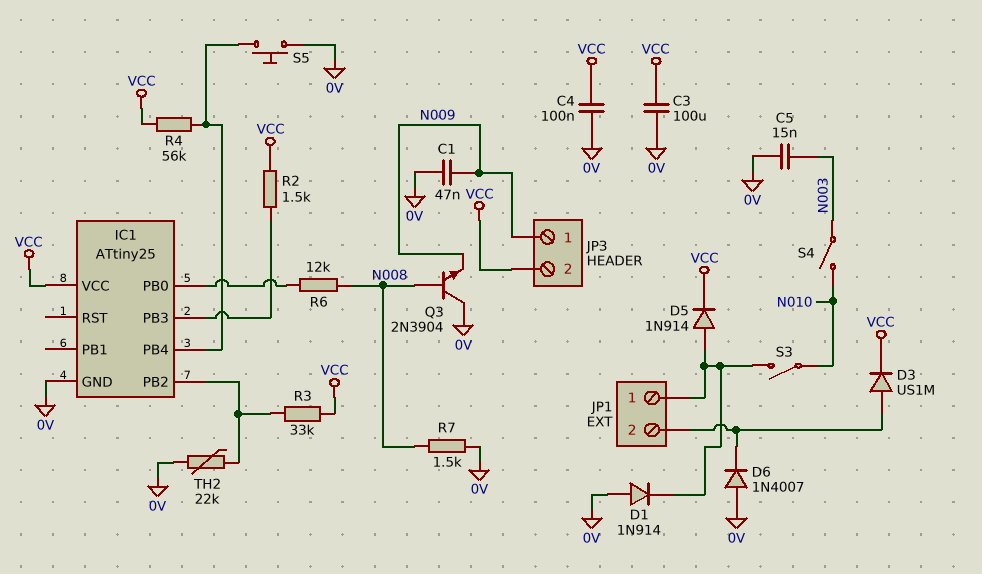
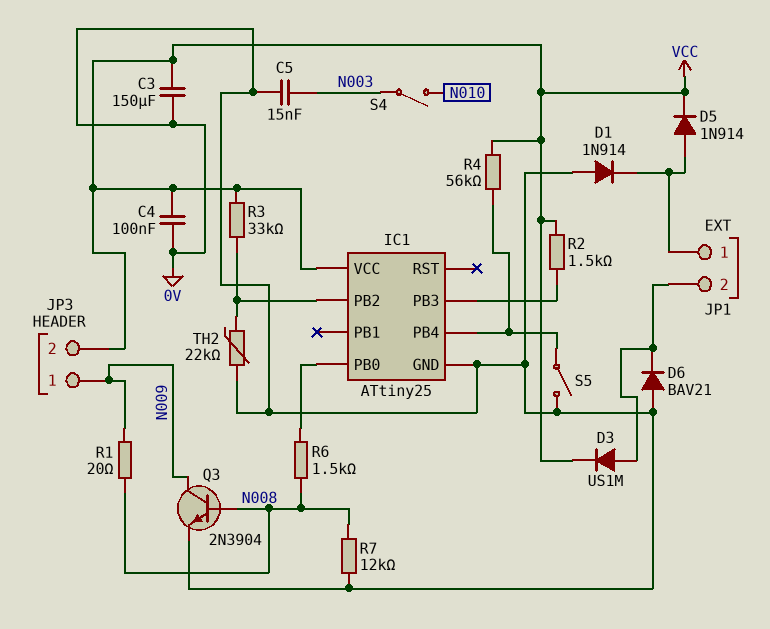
C1: 47nF (0V, N009) -> none
C3: 100uF (0V, VCC) -> 150uF (0V, VCC)
D6: diode 1N4007 (A 0V, K JP1/2) -> diode BAV21 (A 0V, K JP1/2)
Q3: NPN 2N3904 (B N008, C 0V, E N009) -> NPN 2N3904 (B N008, C N009, E 0V)
R1: none -> 20 (N008, N009)
R6: 12k (IC1/PB0, N008) -> 1.5k (IC1/PB0, N008)
R7: 1.5k (0V, N008) -> 12k (0V, N008)
S3: switch (JP1/1, N010) -> none
S5: button (0V, IC1/PB4) -> switch (0V, IC1/PB4)

